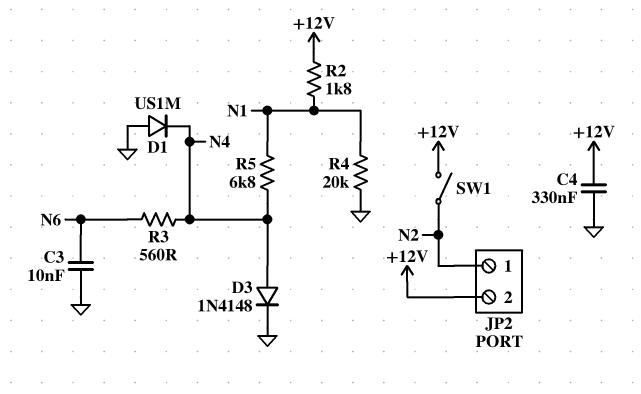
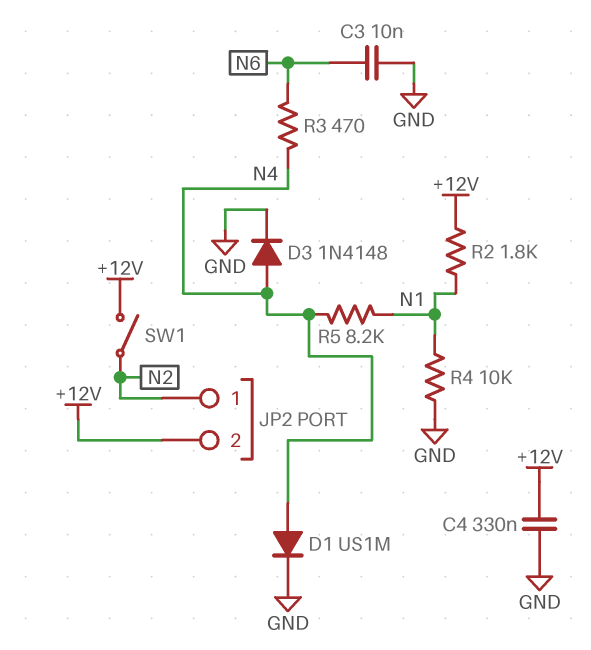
D1: diode US1M (A GND, K N4) -> diode US1M (A N4, K GND)
R3: 560 (N4, N6) -> 470 (N4, N6)
R4: 20k (GND, N1) -> 10k (GND, N1)
R5: 6.8k (N1, N4) -> 8.2k (N1, N4)

